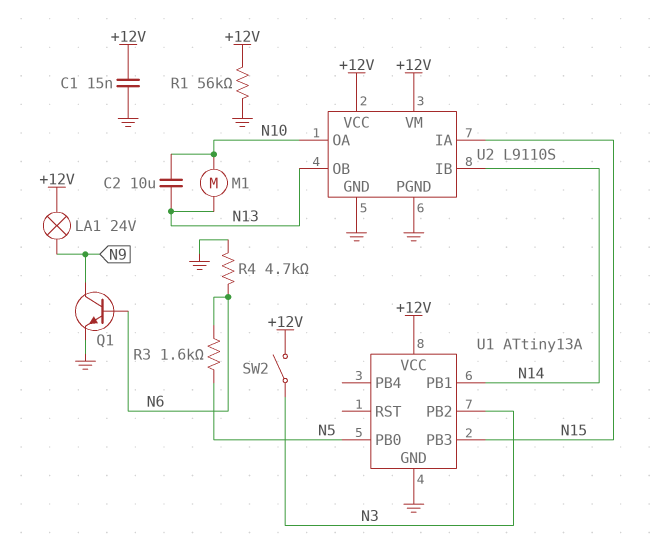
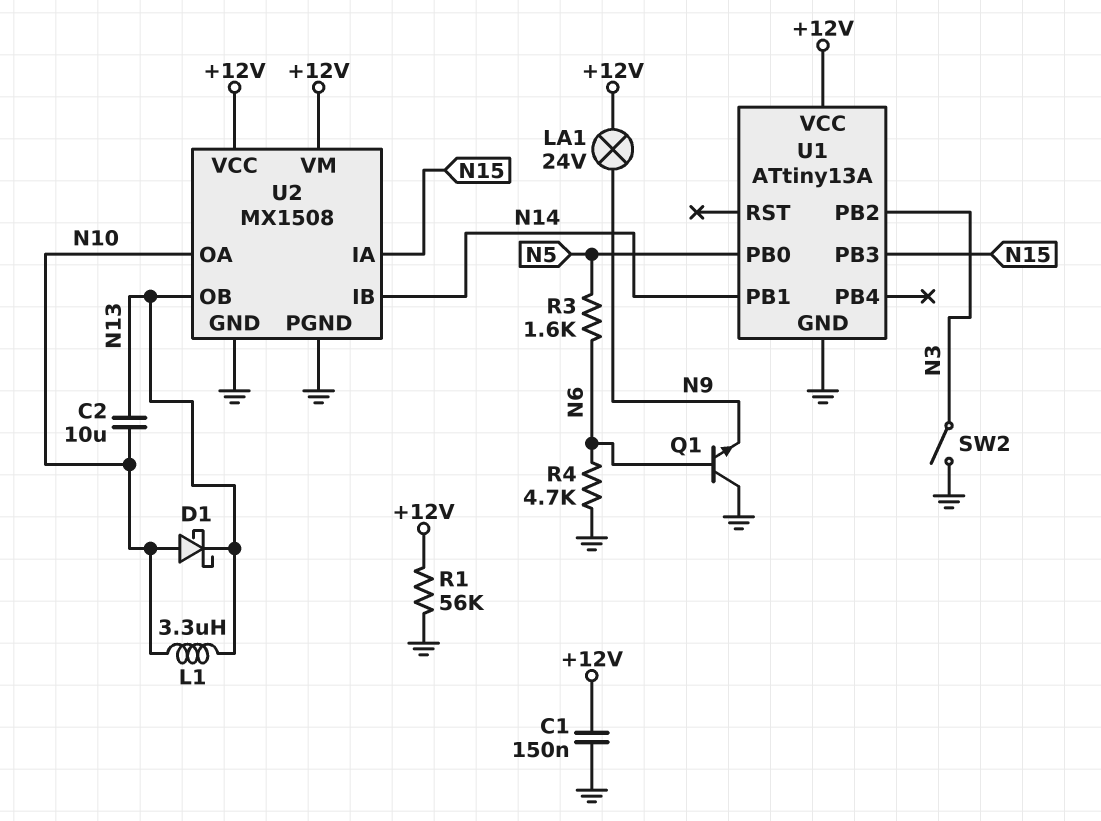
C1: 15nF (+12V, GND) -> 150nF (+12V, GND)
D1: none -> schottky (A N10, K N13)
L1: none -> 3.3uH (N10, N13)
M1: motor (N10, N13) -> none
Q1: NPN (B N6, C N9, E GND) -> NPN (B N6, C GND, E N9)
SW2: switch (+12V, N3) -> switch (GND, N3)
U2: L9110S -> MX1508

